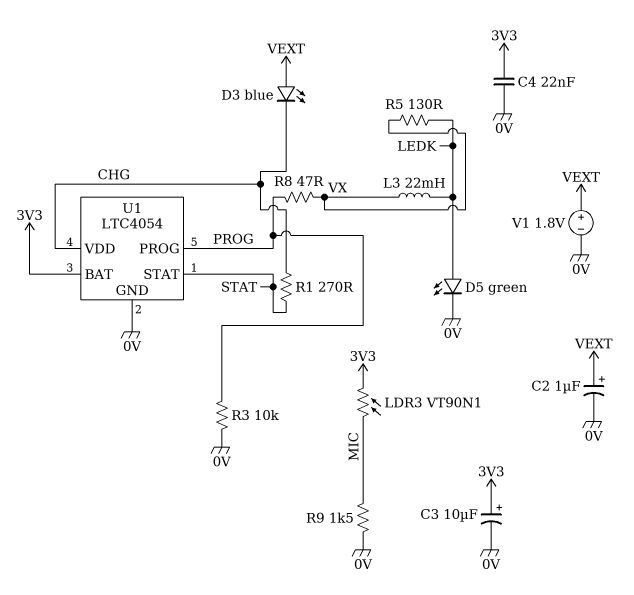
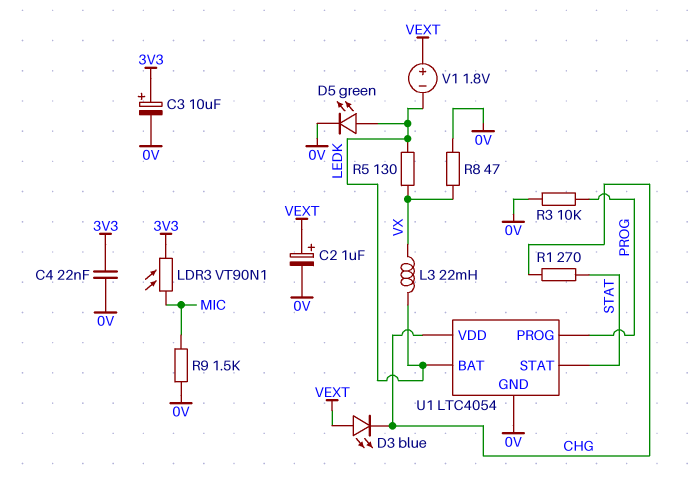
R8: 47 (PROG, VX) -> 47 (0V, VX)
U1 pin BAT: 3V3 -> LEDK
V1: 1.8V (plus VEXT, minus 0V) -> 1.8V (plus VEXT, minus LEDK)

